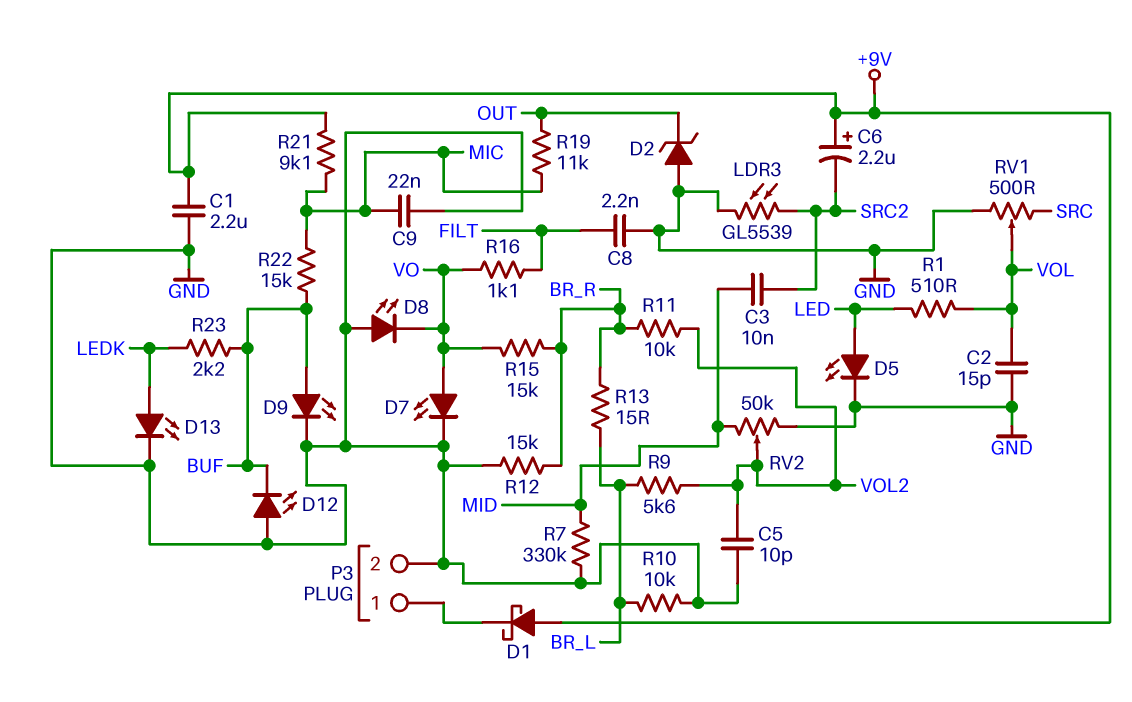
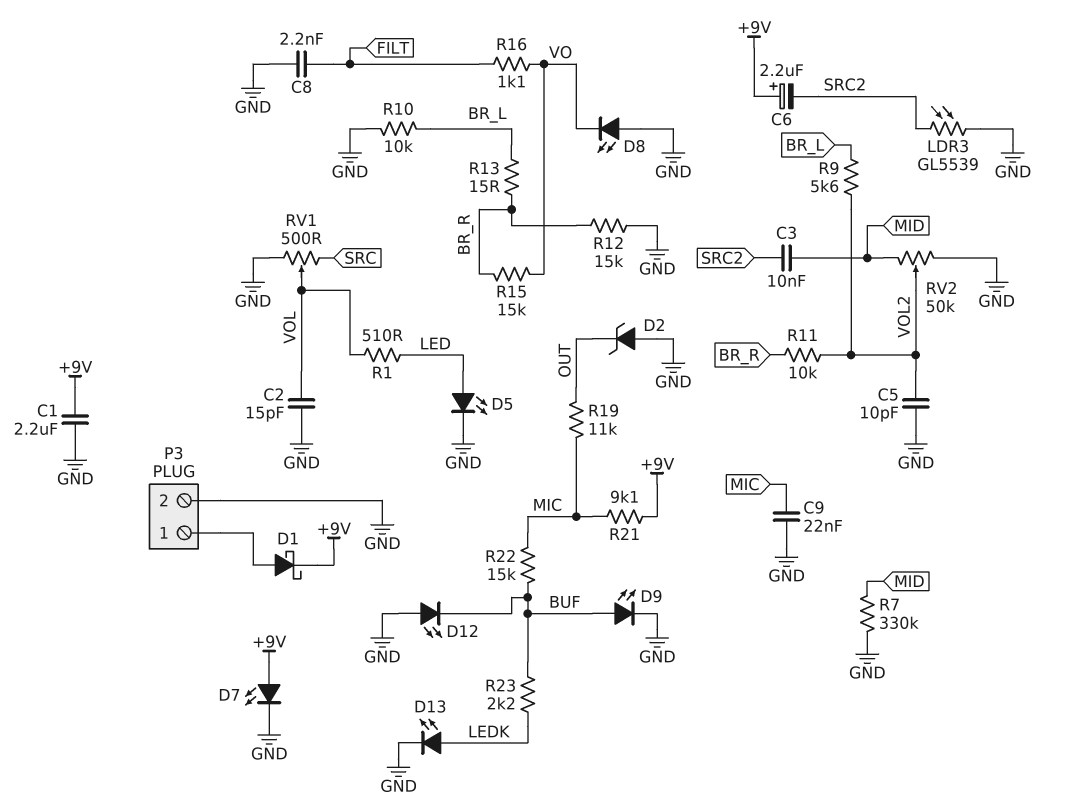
D1: schottky (A +9V, K P3/1) -> schottky (A P3/1, K +9V)
D7: LED (A VO, K GND) -> LED (A +9V, K GND)

